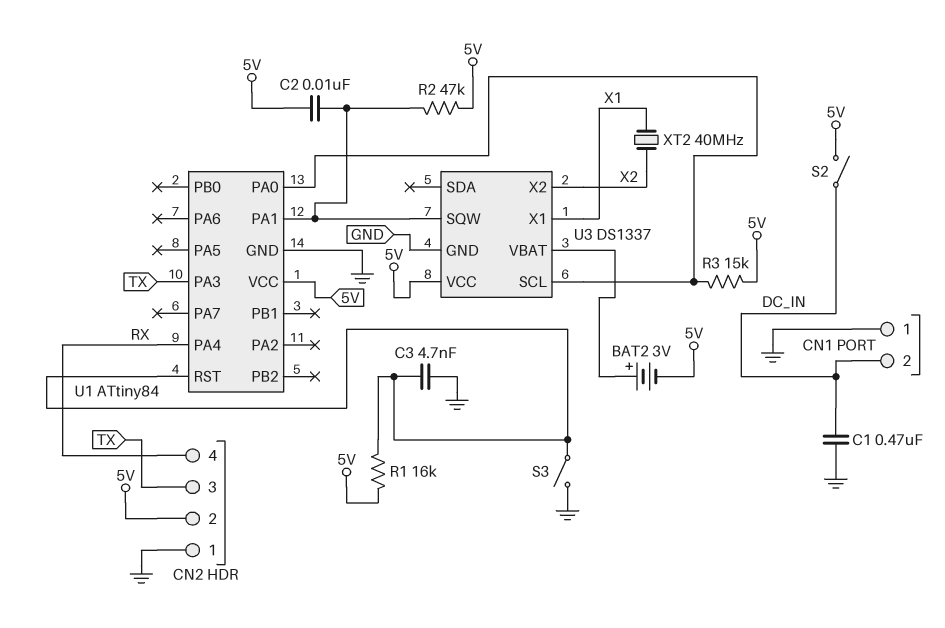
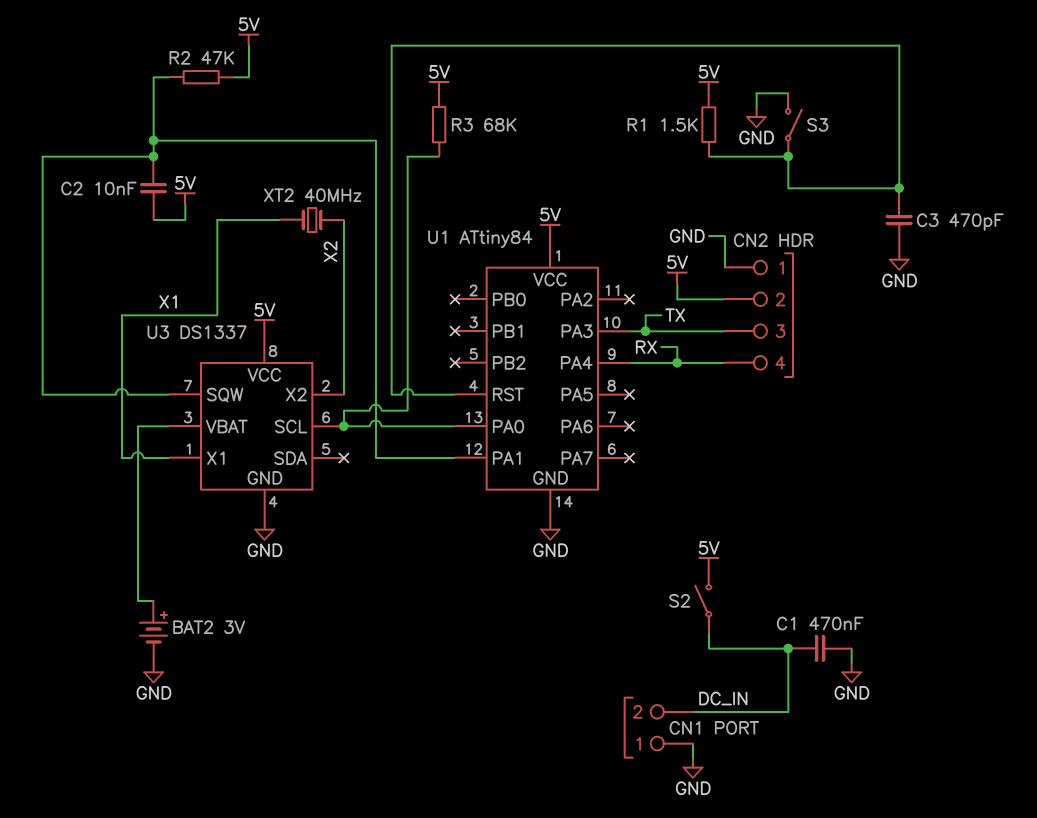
BAT2: 3V (plus U3/VBAT, minus 5V) -> 3V (plus U3/VBAT, minus GND)
C3: 4.7nF (GND, U1/RST) -> 470pF (GND, U1/RST)
R1: 16k (5V, U1/RST) -> 1.5k (5V, U1/RST)
R3: 15k (5V, U1/PA0) -> 68k (5V, U1/PA0)

